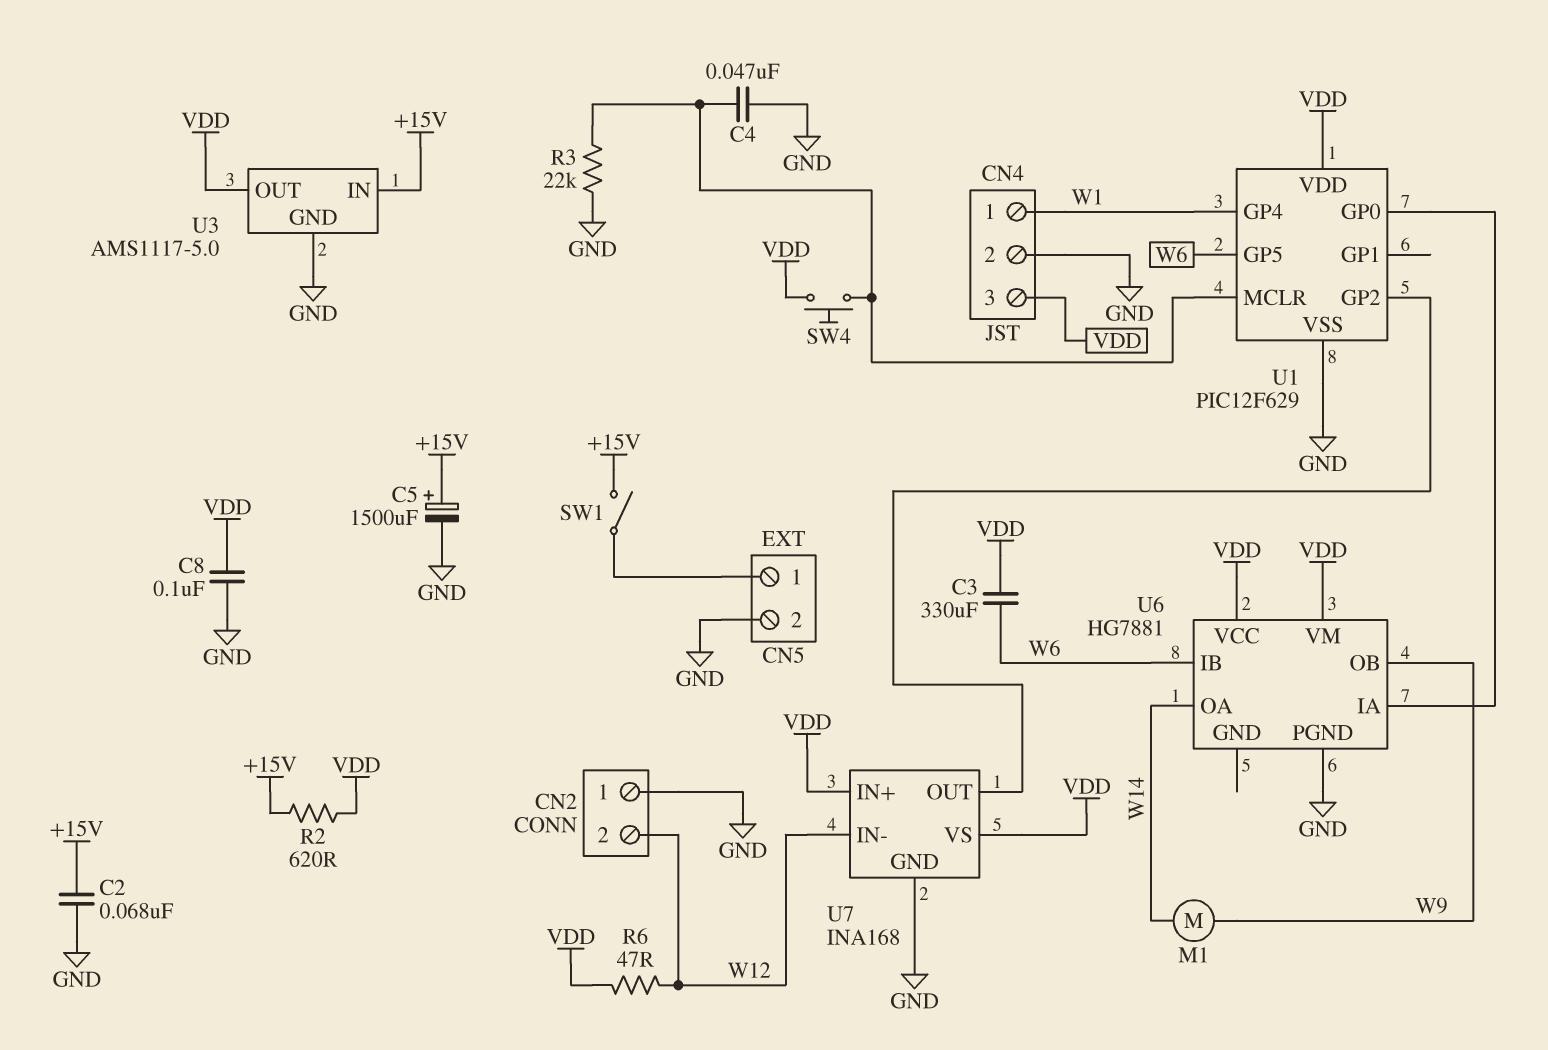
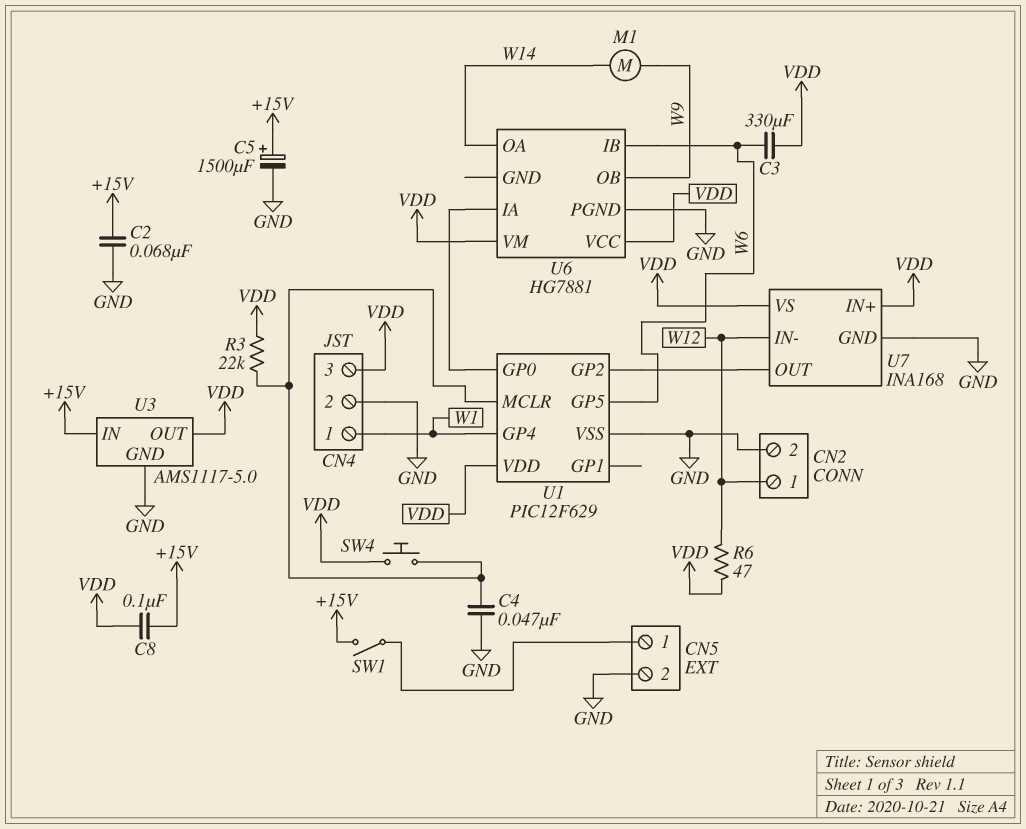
C8: 100nF (GND, VDD) -> 100nF (+15V, VDD)
CN2 pin 1: GND -> W12
CN2 pin 2: W12 -> GND
R2: 620 (+15V, VDD) -> none
R3: 22k (GND, U1/MCLR) -> 22k (U1/MCLR, VDD)

